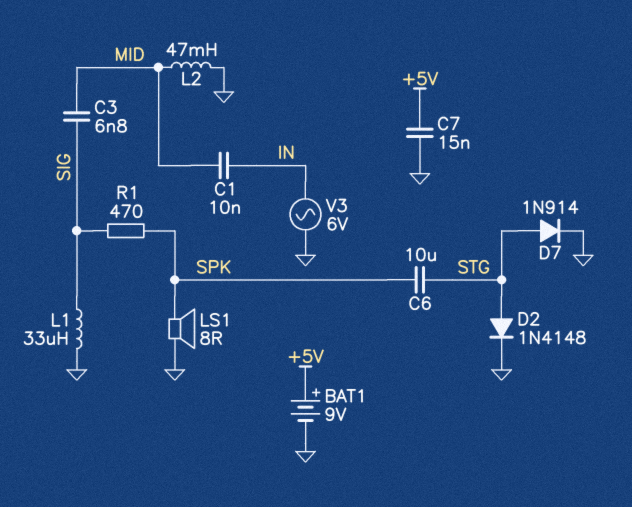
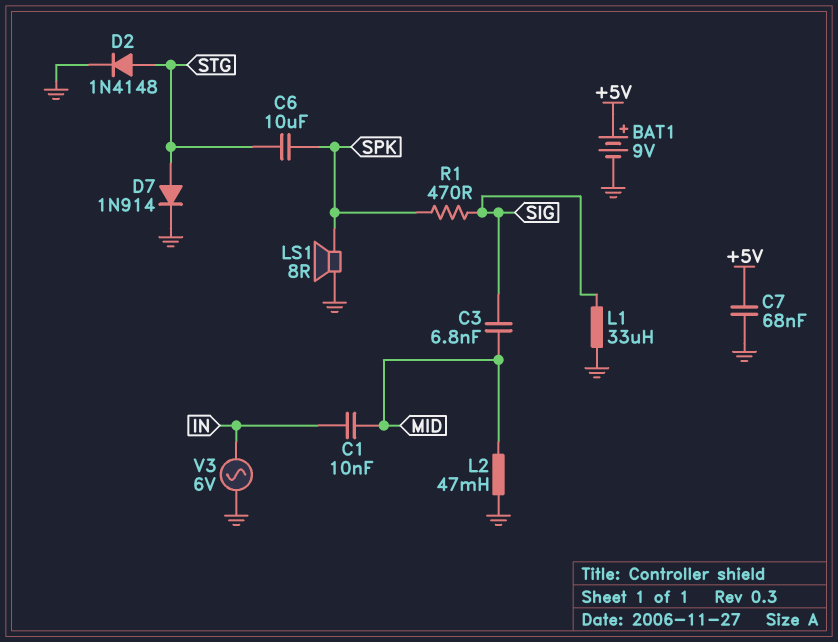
C7: 15nF (+5V, GND) -> 68nF (+5V, GND)

